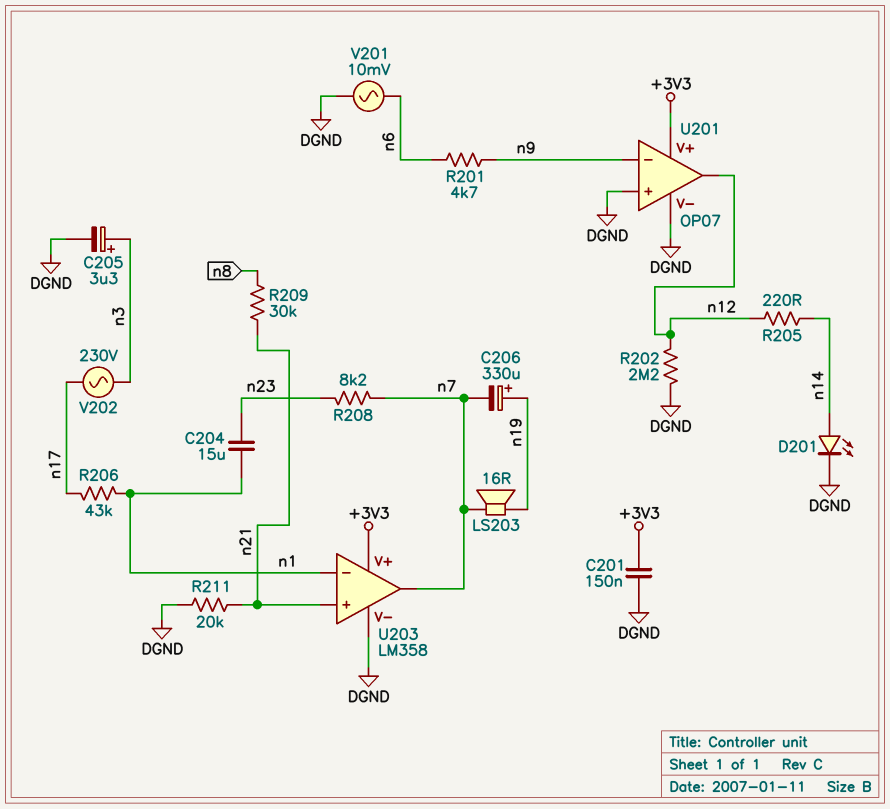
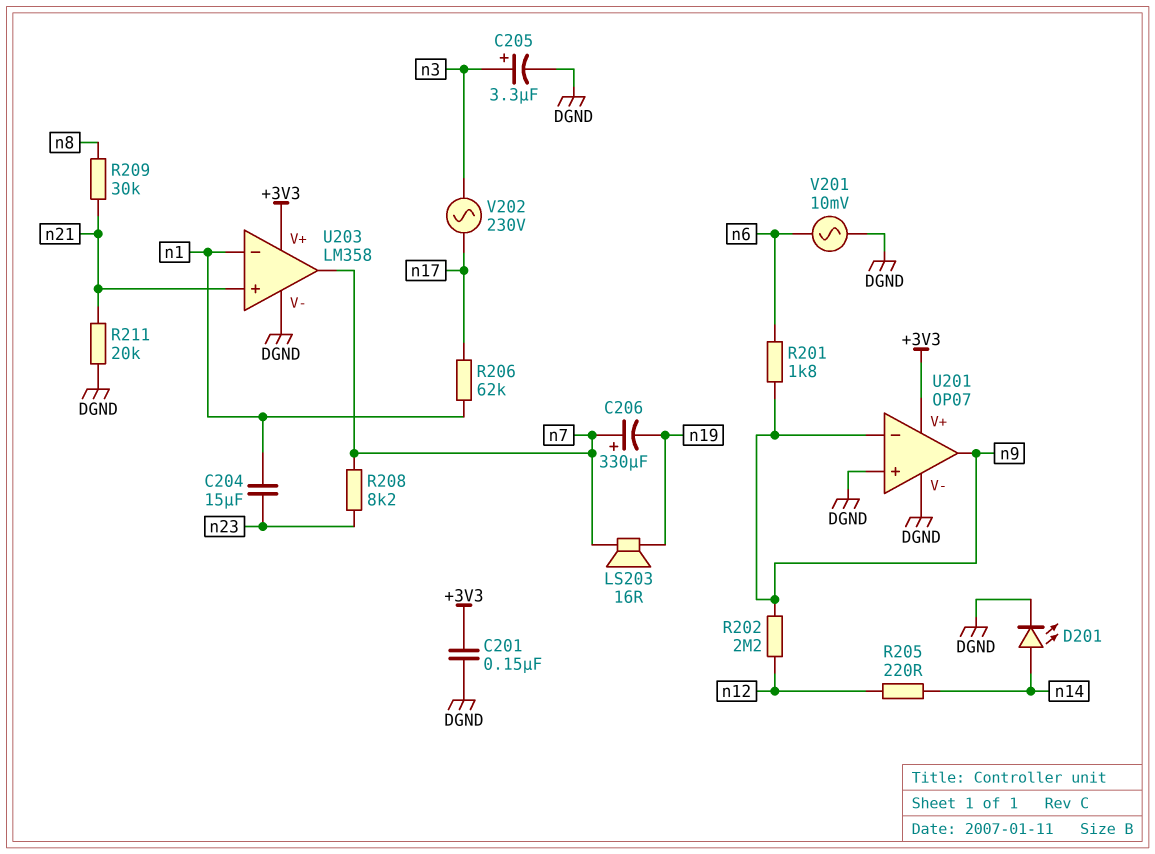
C206: 330uF (plus n19, minus n7) -> 330uF (plus n7, minus n19)
R201: 4.7k (n6, n9) -> 1.8k (n6, n9)
R202: 2.2M (DGND, n12) -> 2.2M (n9, n12)
R206: 43k (n1, n17) -> 62k (n1, n17)
U201 pin out: n12 -> n9

